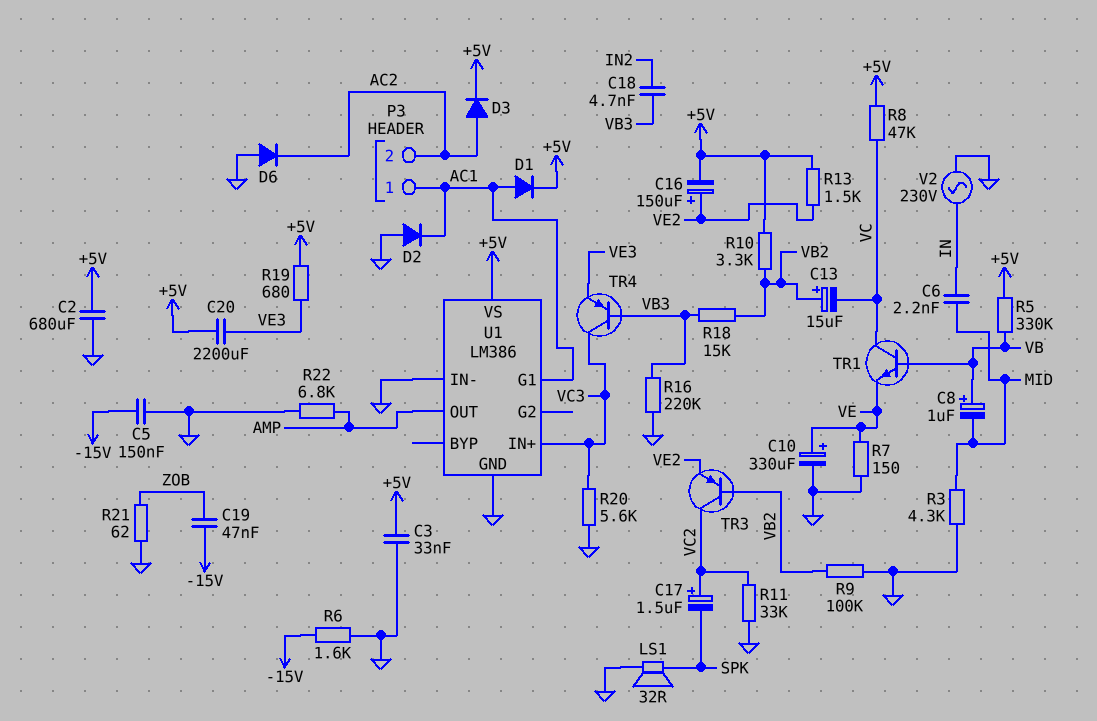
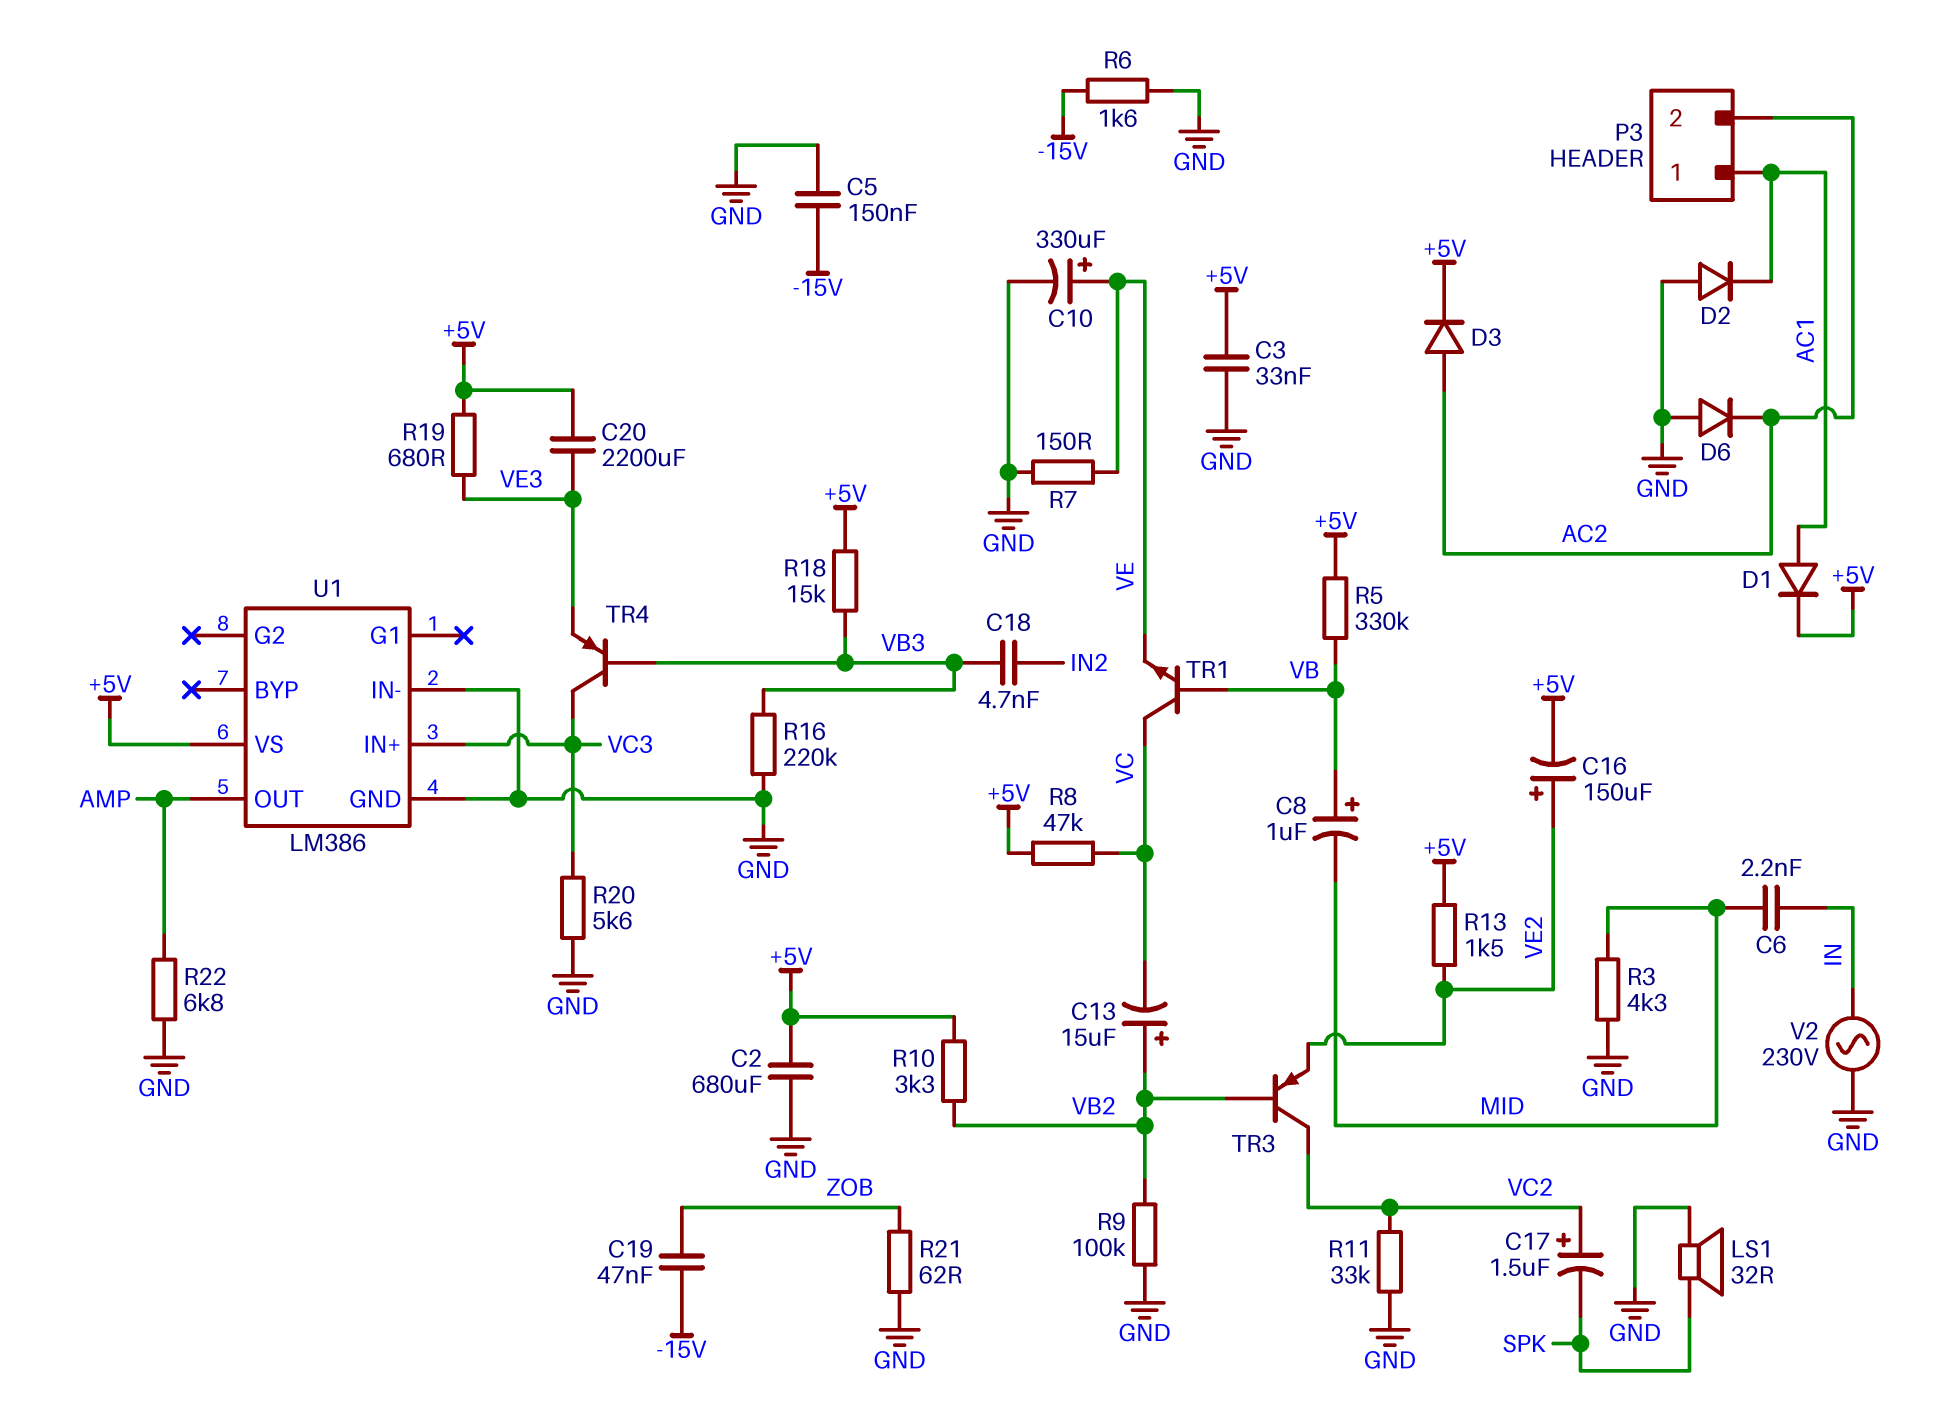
R18: 15k (VB2, VB3) -> 15k (+5V, VB3)
U1 pin G1: AC1 -> none

